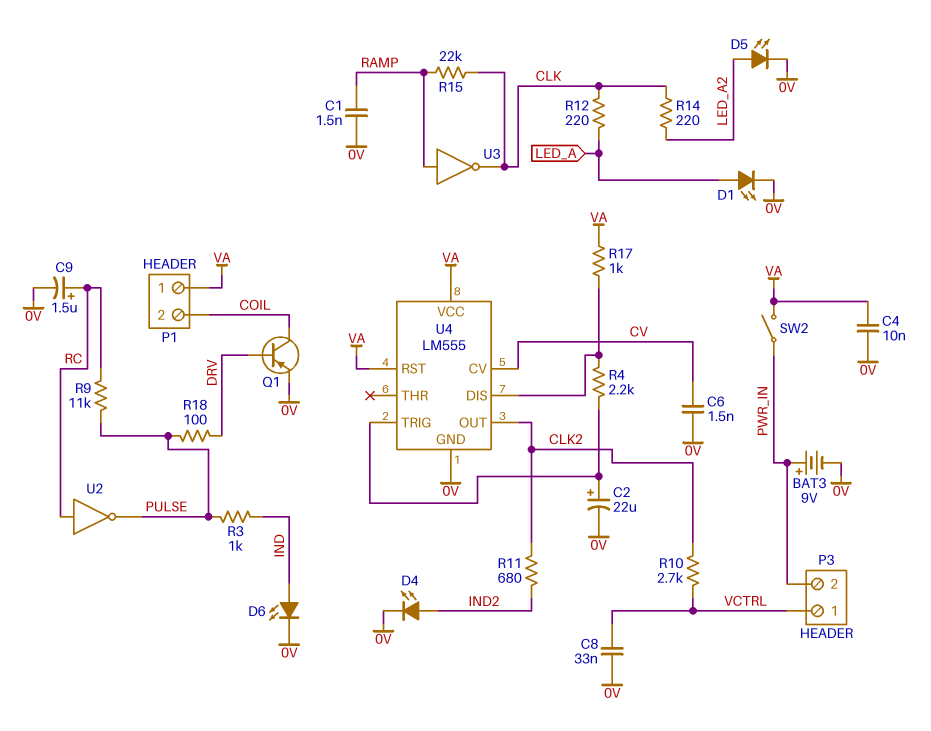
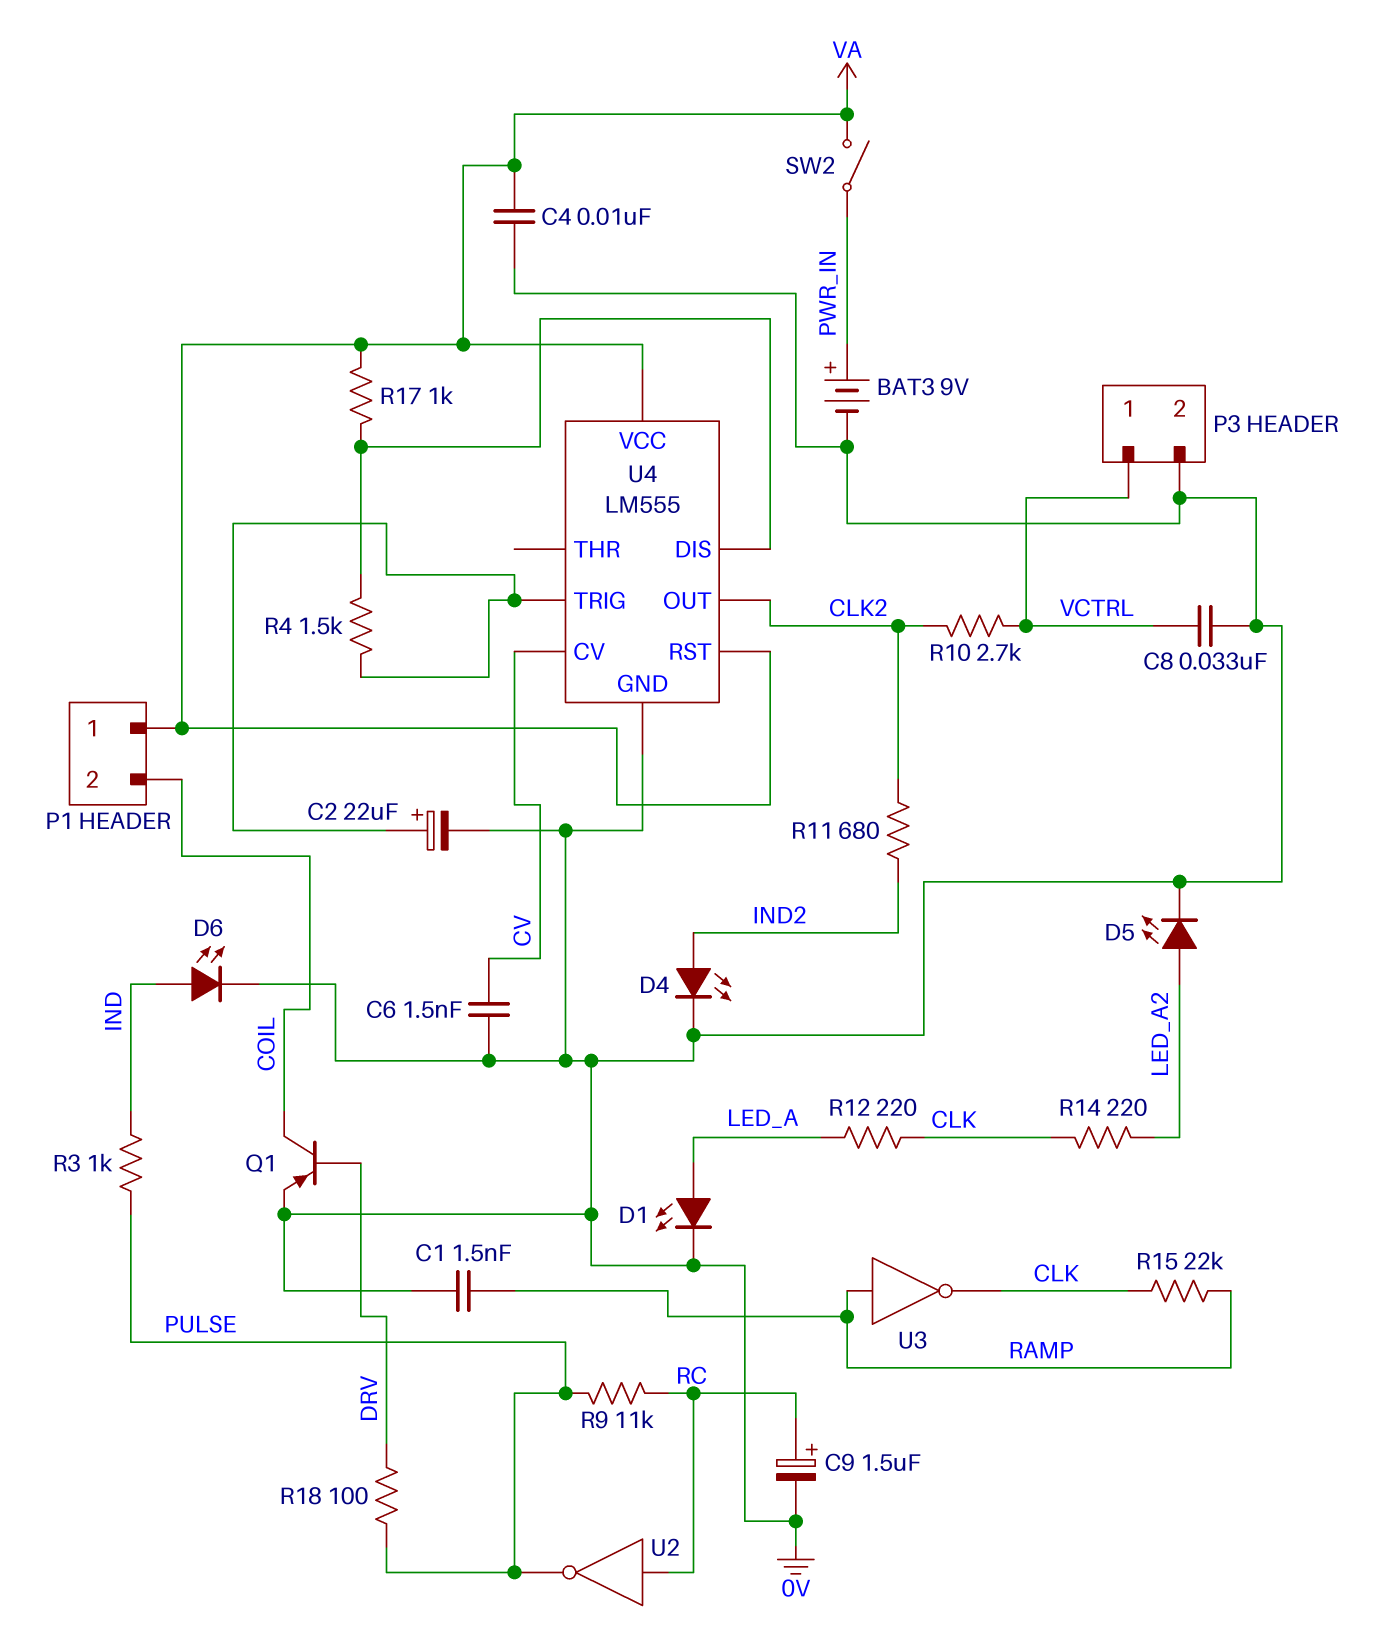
P3 pin 2: PWR_IN -> 0V
R4: 2.2k (U4/DIS, U4/TRIG) -> 1.5k (U4/DIS, U4/TRIG)

